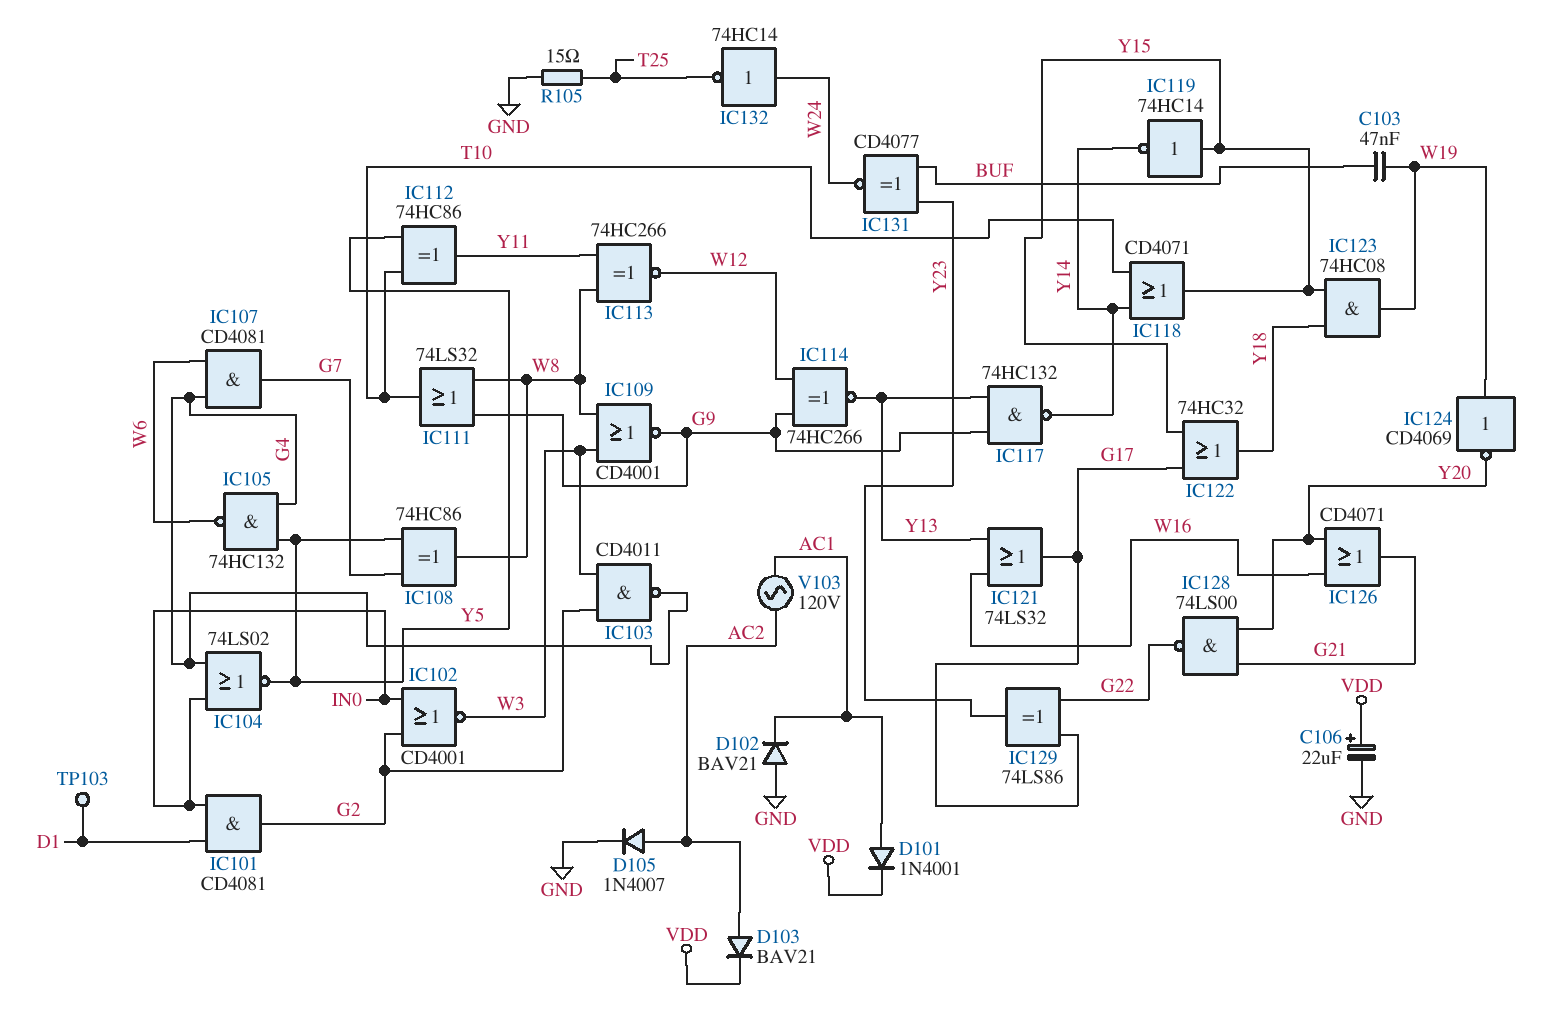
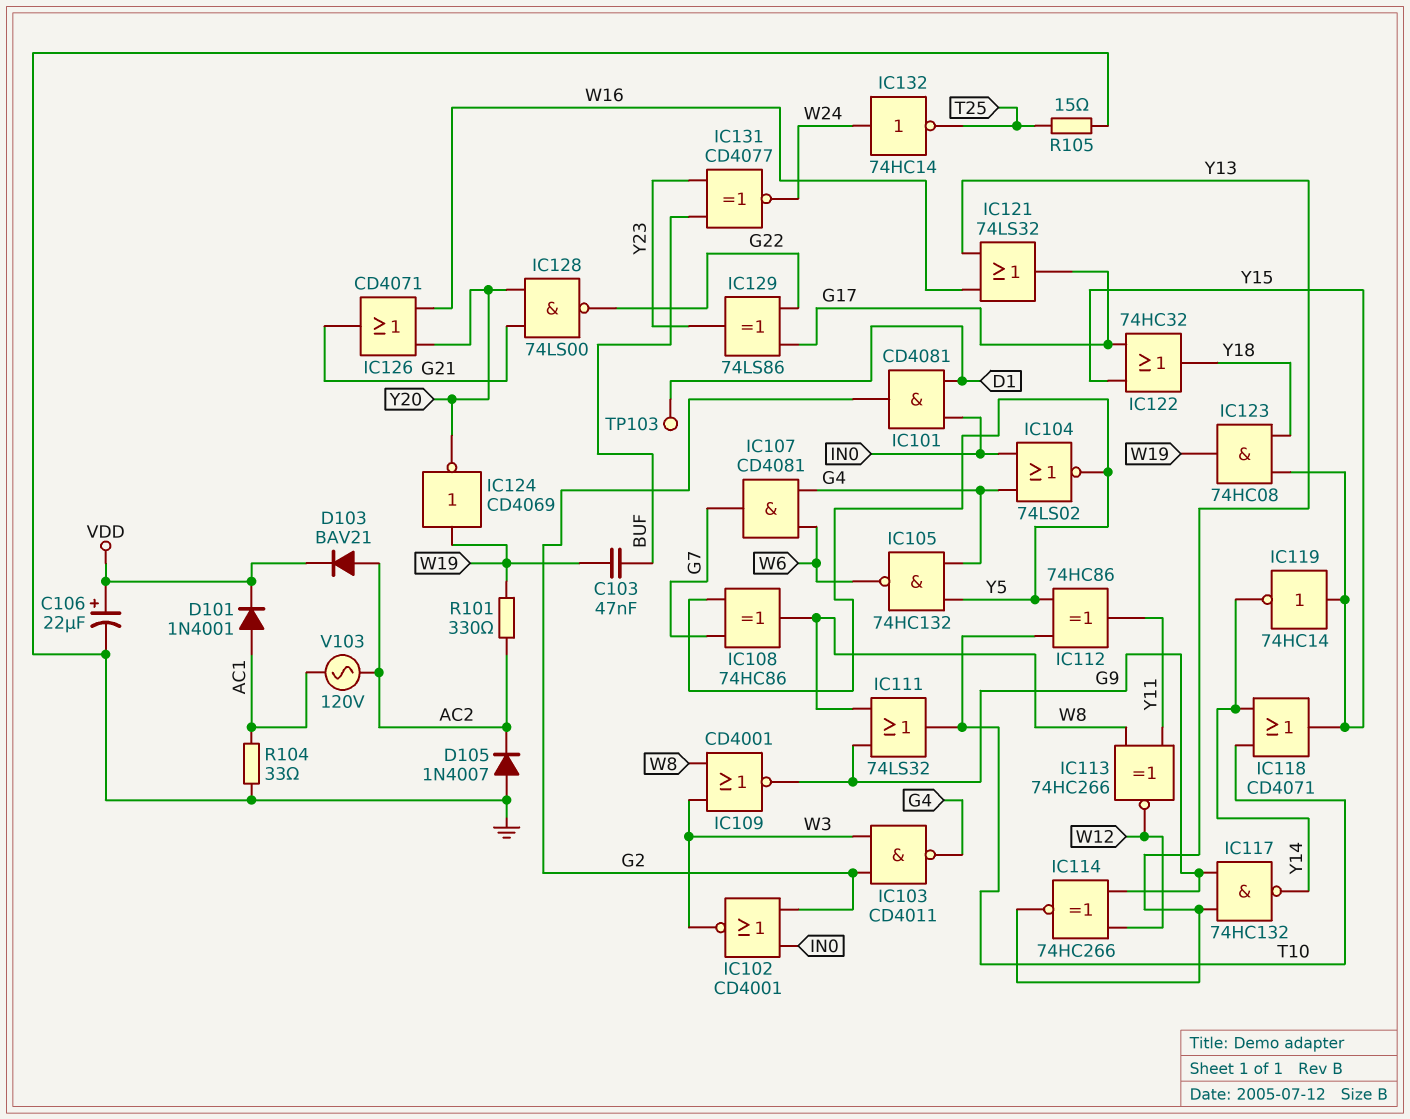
D102: diode BAV21 (A GND, K AC1) -> none
D105: diode 1N4007 (A AC2, K GND) -> diode 1N4007 (A GND, K AC2)
R101: none -> 330 (AC2, W19)
R104: none -> 33 (AC1, GND)

